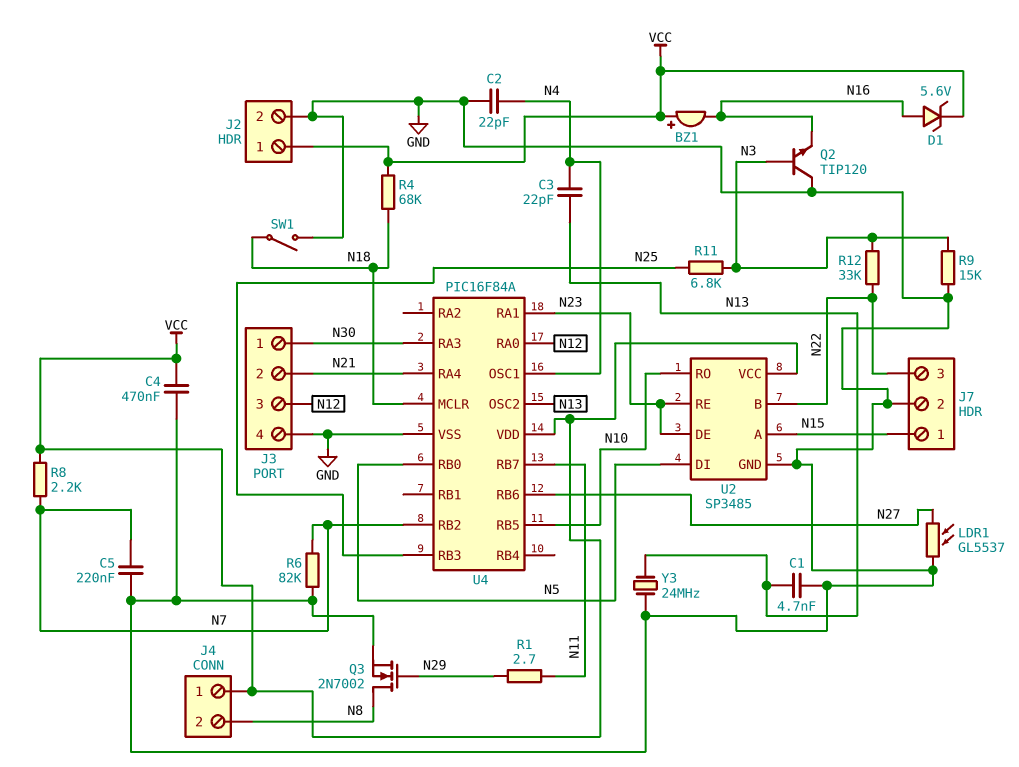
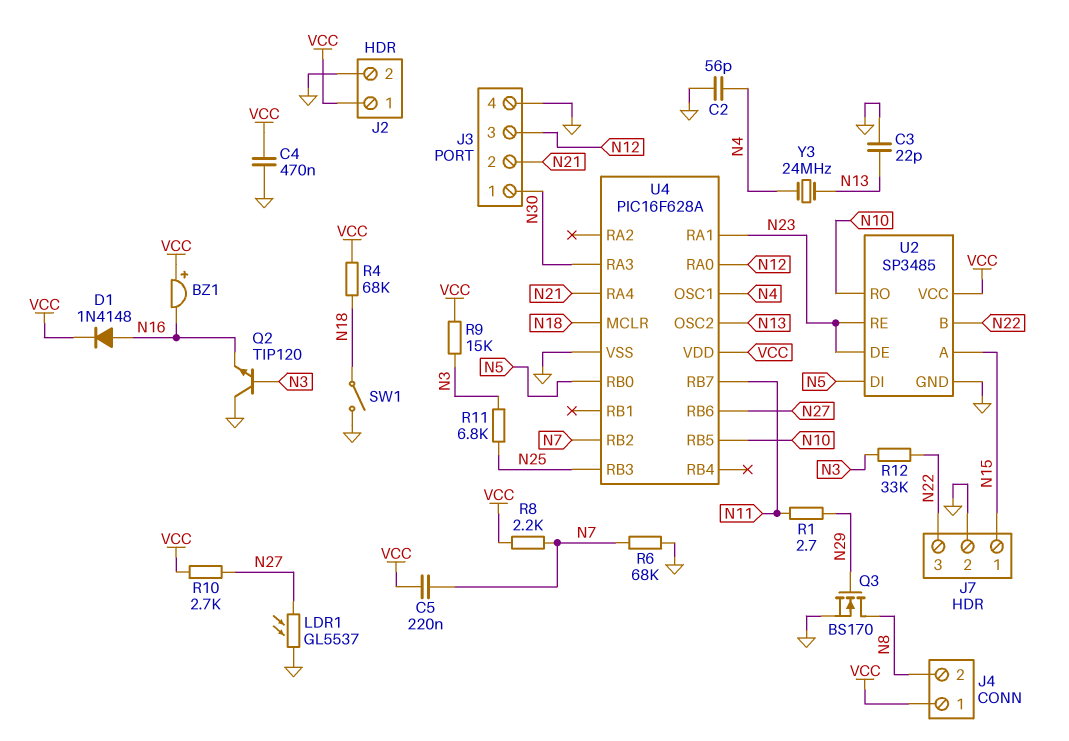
C1: 4.7nF (GND, N13) -> none
C2: 22pF (GND, N4) -> 56pF (GND, N4)
C3: 22pF (N4, N13) -> 22pF (GND, N13)
C5: 220nF (GND, N7) -> 220nF (N7, VCC)
D1: zener 5.6V (A N16, K VCC) -> diode 1N4148 (A N16, K VCC)
Q3: NMOS 2N7002 (G N29, D N8, S GND) -> NMOS BS170 (G N29, D N8, S GND)
R6: 82k (GND, N7) -> 68k (GND, N7)
R9: 15k (GND, N3) -> 15k (N3, VCC)
R10: none -> 2.7k (N27, VCC)
U4: PIC16F84A -> PIC16F628A
Y3: 24MHz (GND, N13) -> 24MHz (N4, N13)

